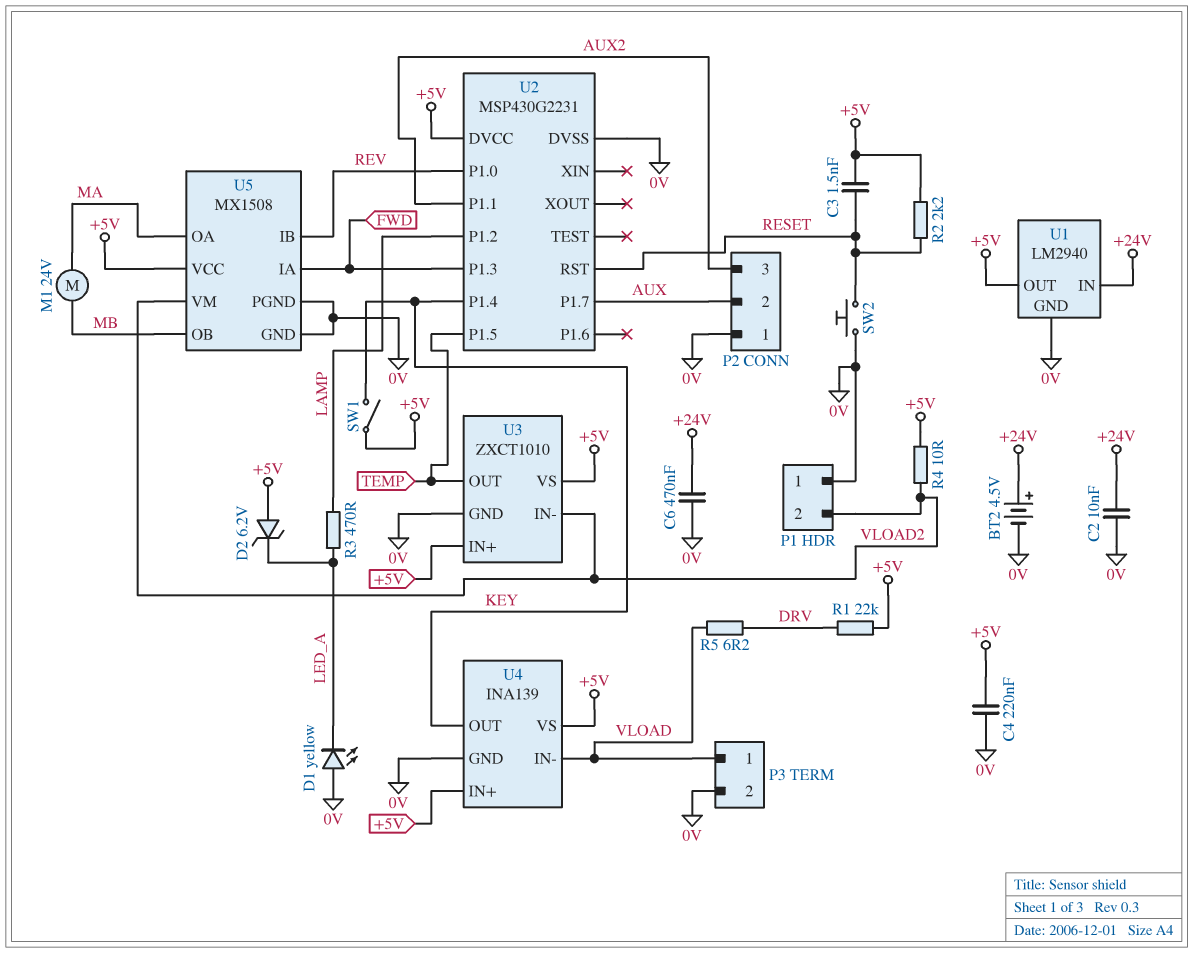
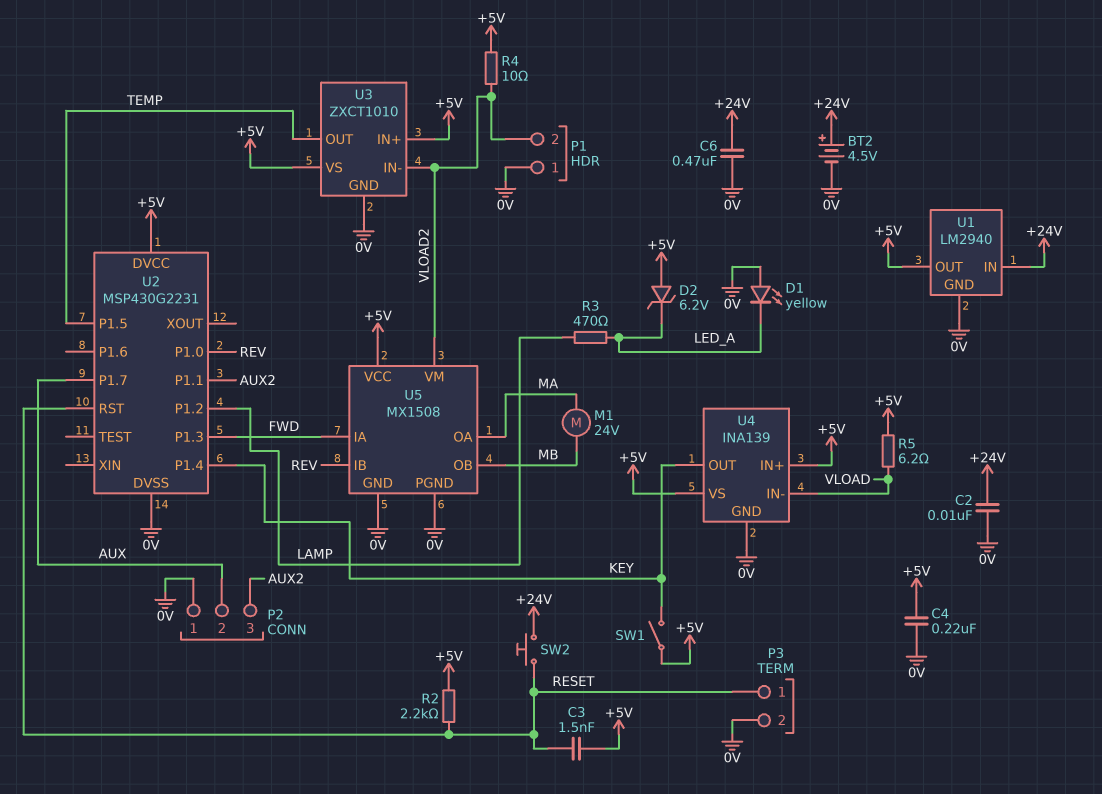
P3 pin 1: VLOAD -> RESET
R1: 22k (+5V, DRV) -> none
R5: 6.2 (DRV, VLOAD) -> 6.2 (+5V, VLOAD)
SW2: button (0V, RESET) -> button (+24V, RESET)

